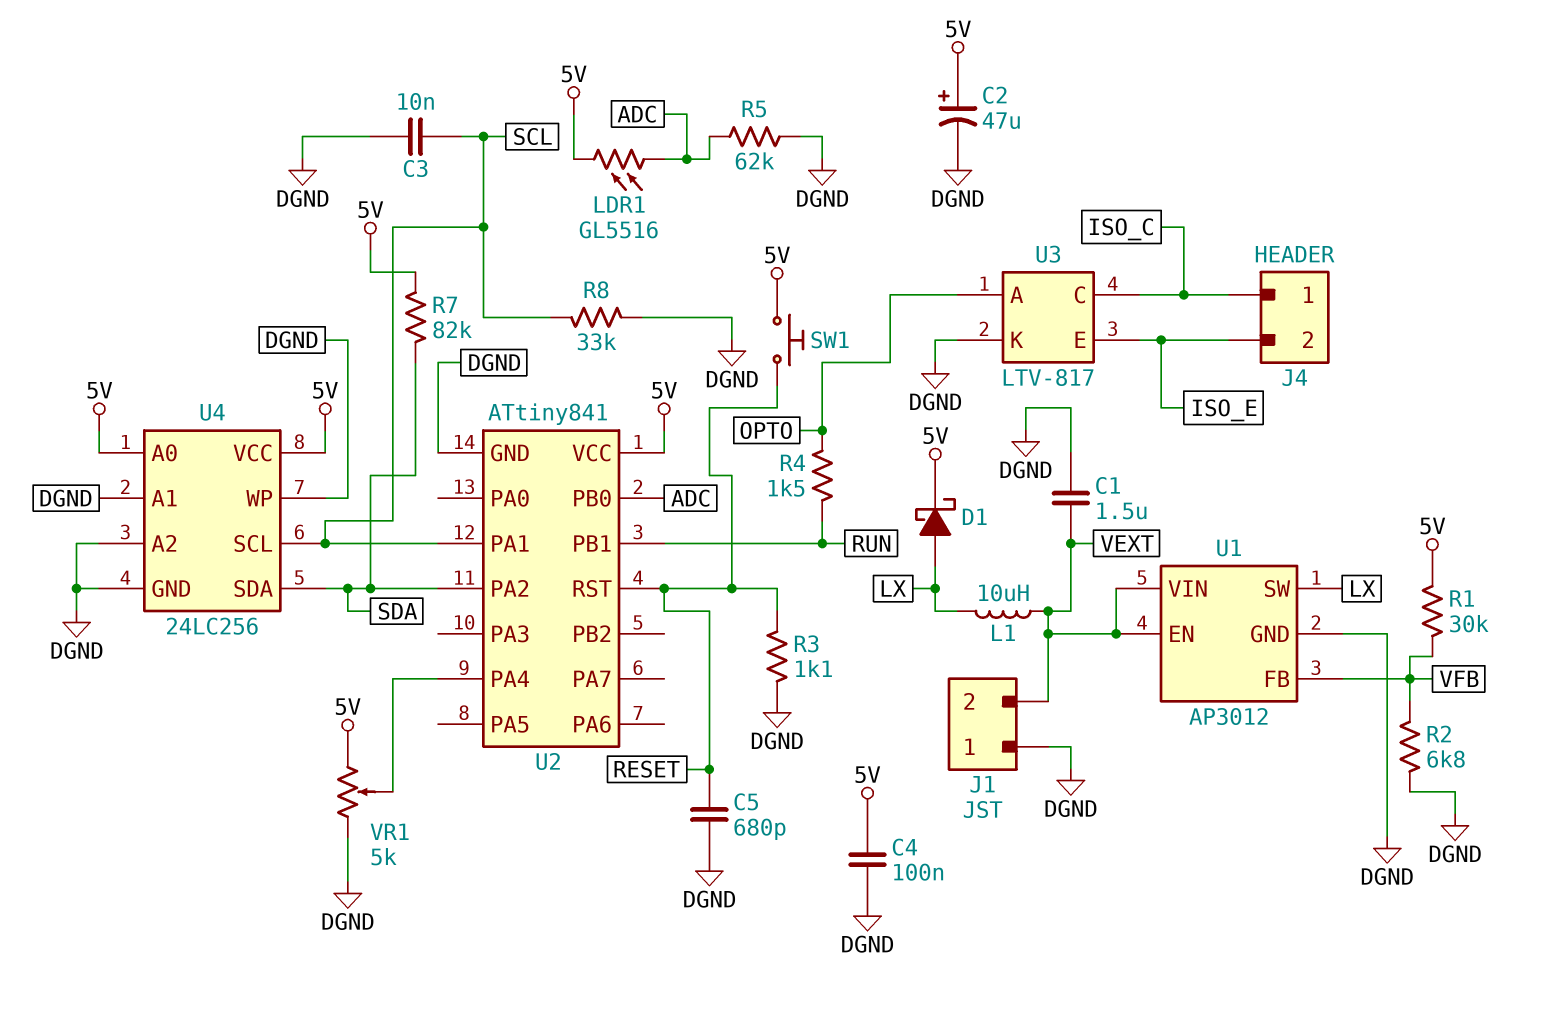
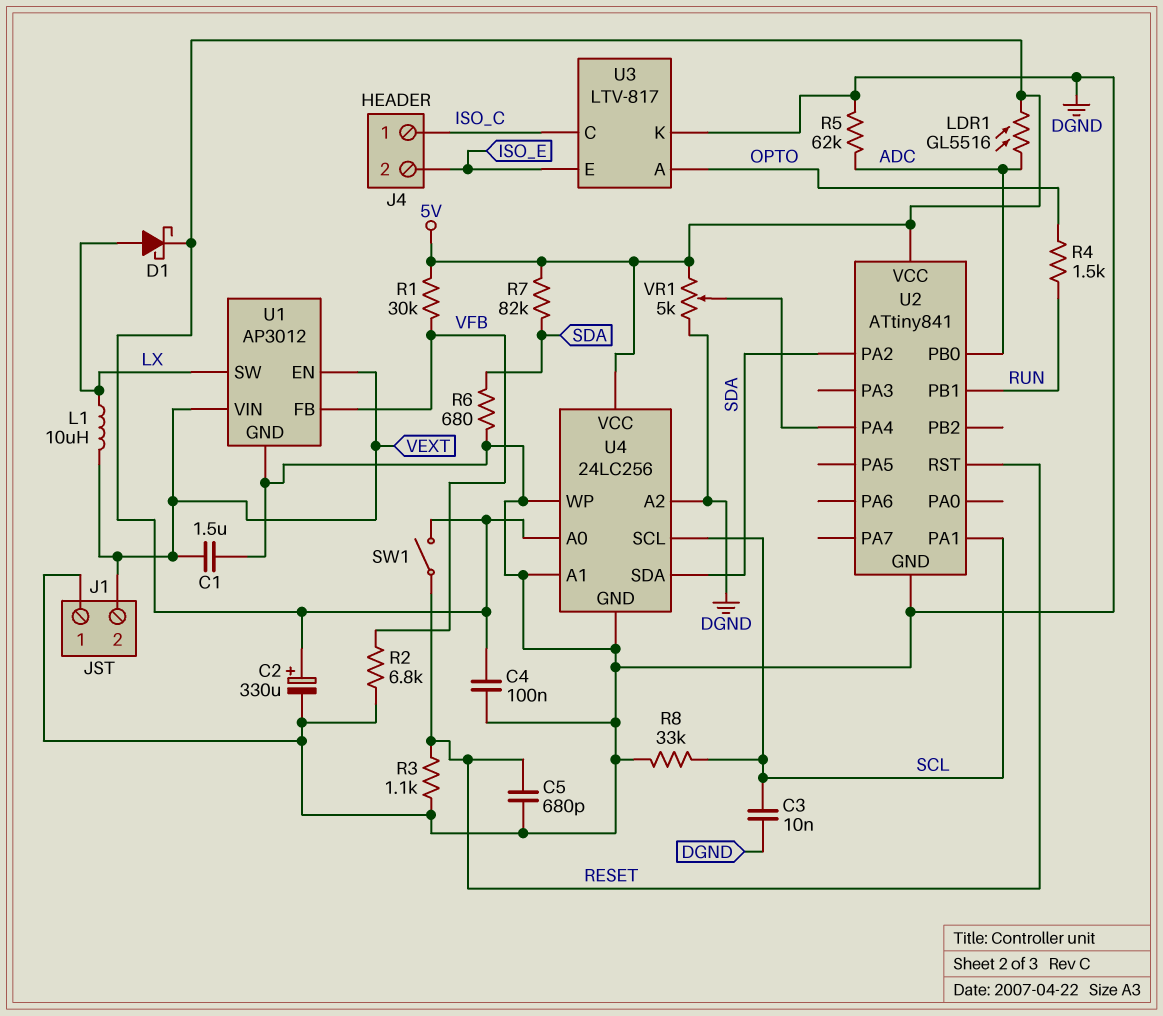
C2: 47uF (plus 5V, minus DGND) -> 330uF (plus 5V, minus DGND)
R6: none -> 680 (DGND, SDA)
SW1: button (5V, RESET) -> switch (5V, RESET)

